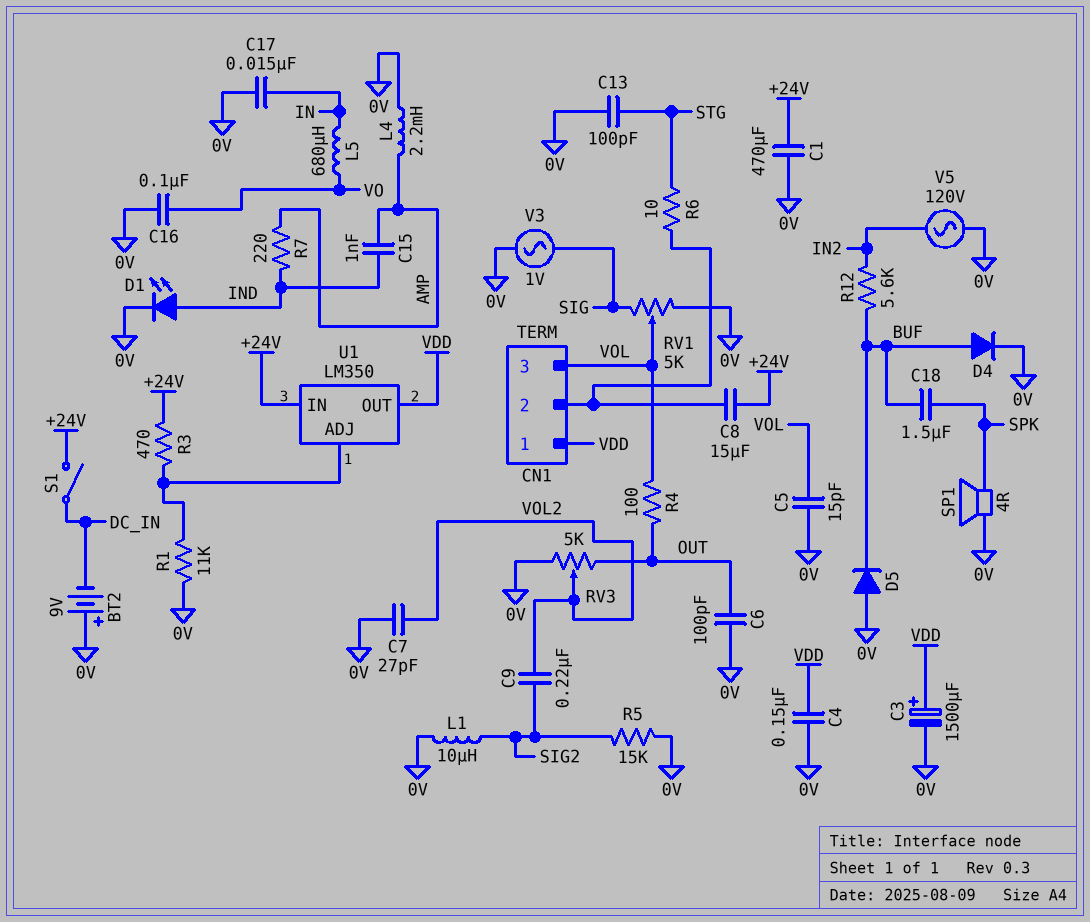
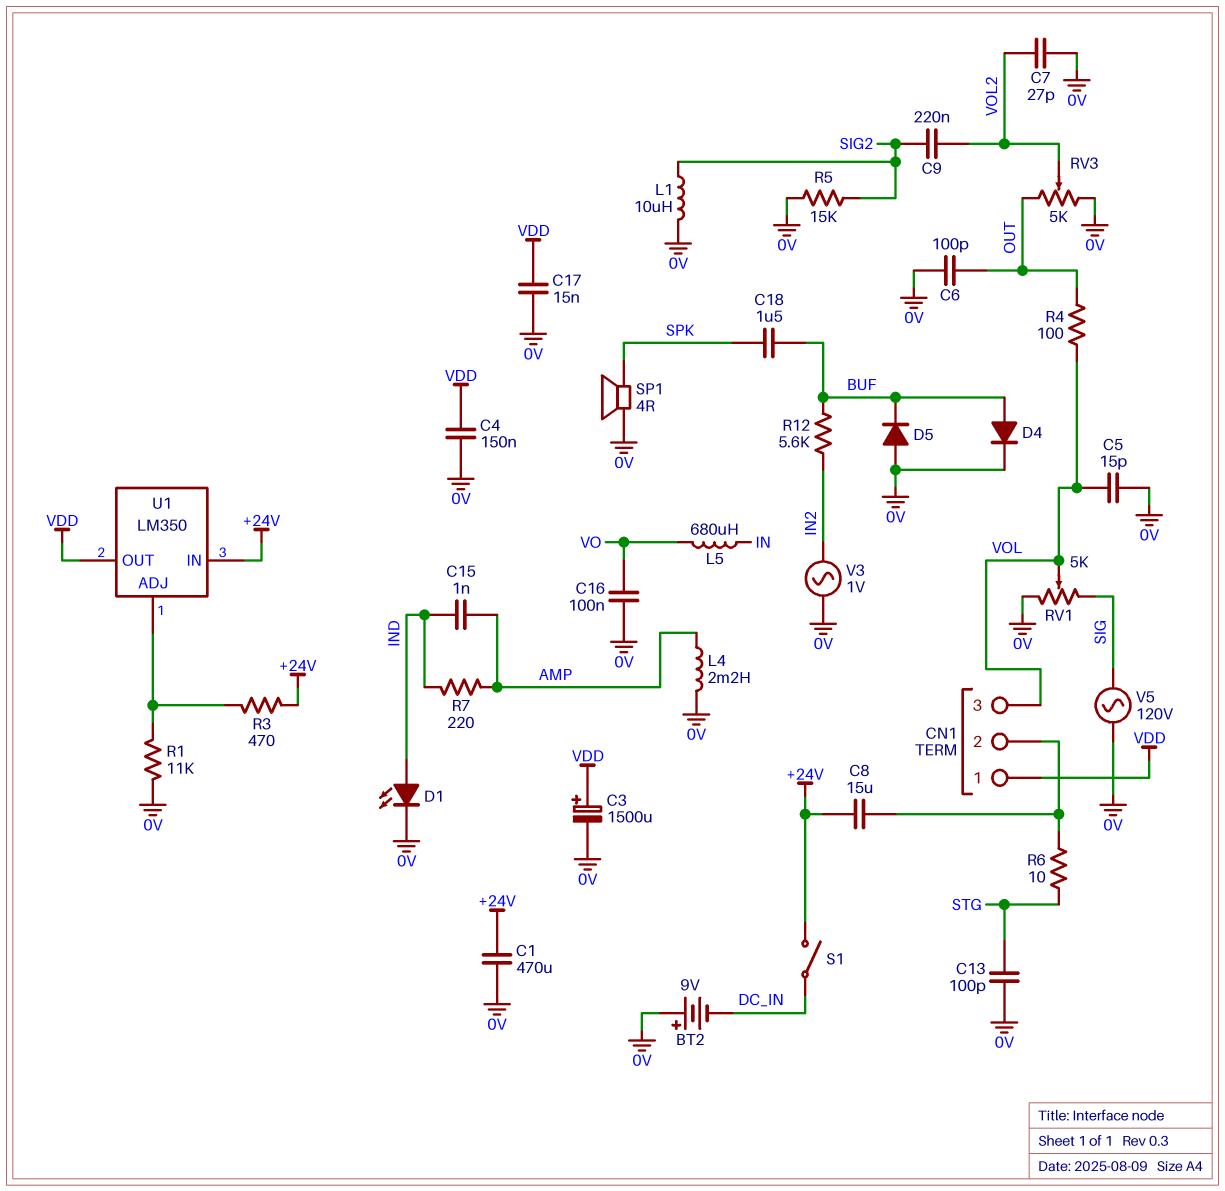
C17: 15nF (0V, IN) -> 15nF (0V, VDD)
V3: AC 1V (0V, SIG) -> AC 1V (0V, IN2)
V5: AC 120V (0V, IN2) -> AC 120V (0V, SIG)

